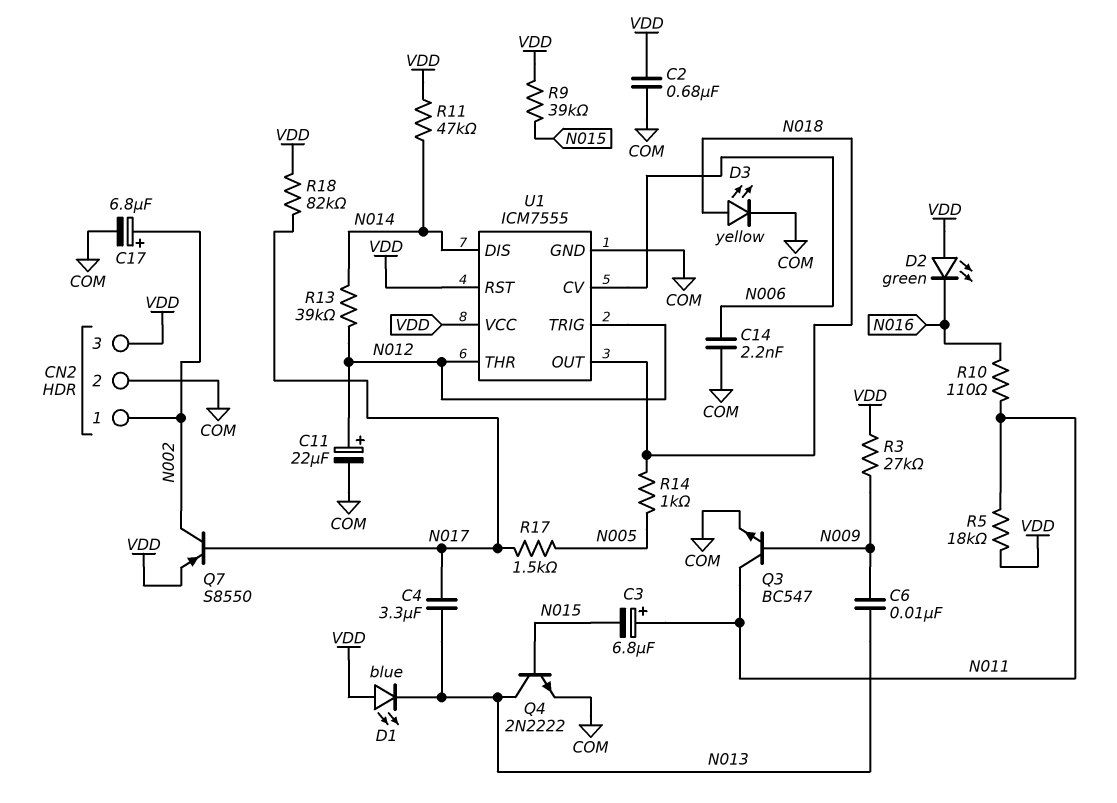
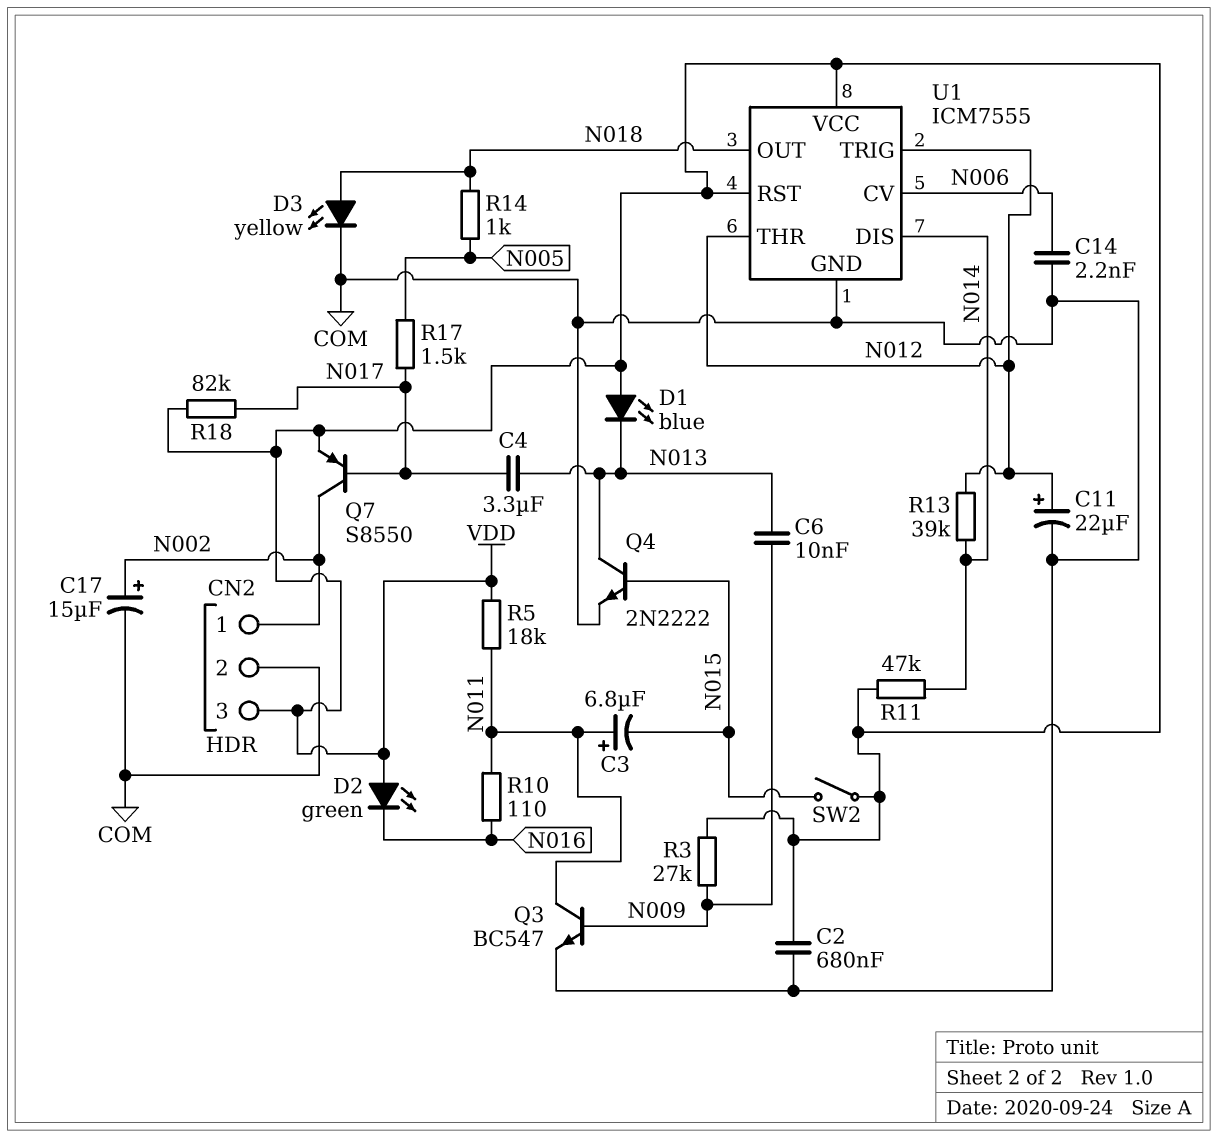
C17: 6.8uF (plus N002, minus COM) -> 15uF (plus N002, minus COM)
R9: 39k (N015, VDD) -> none
SW2: none -> switch (N015, VDD)

